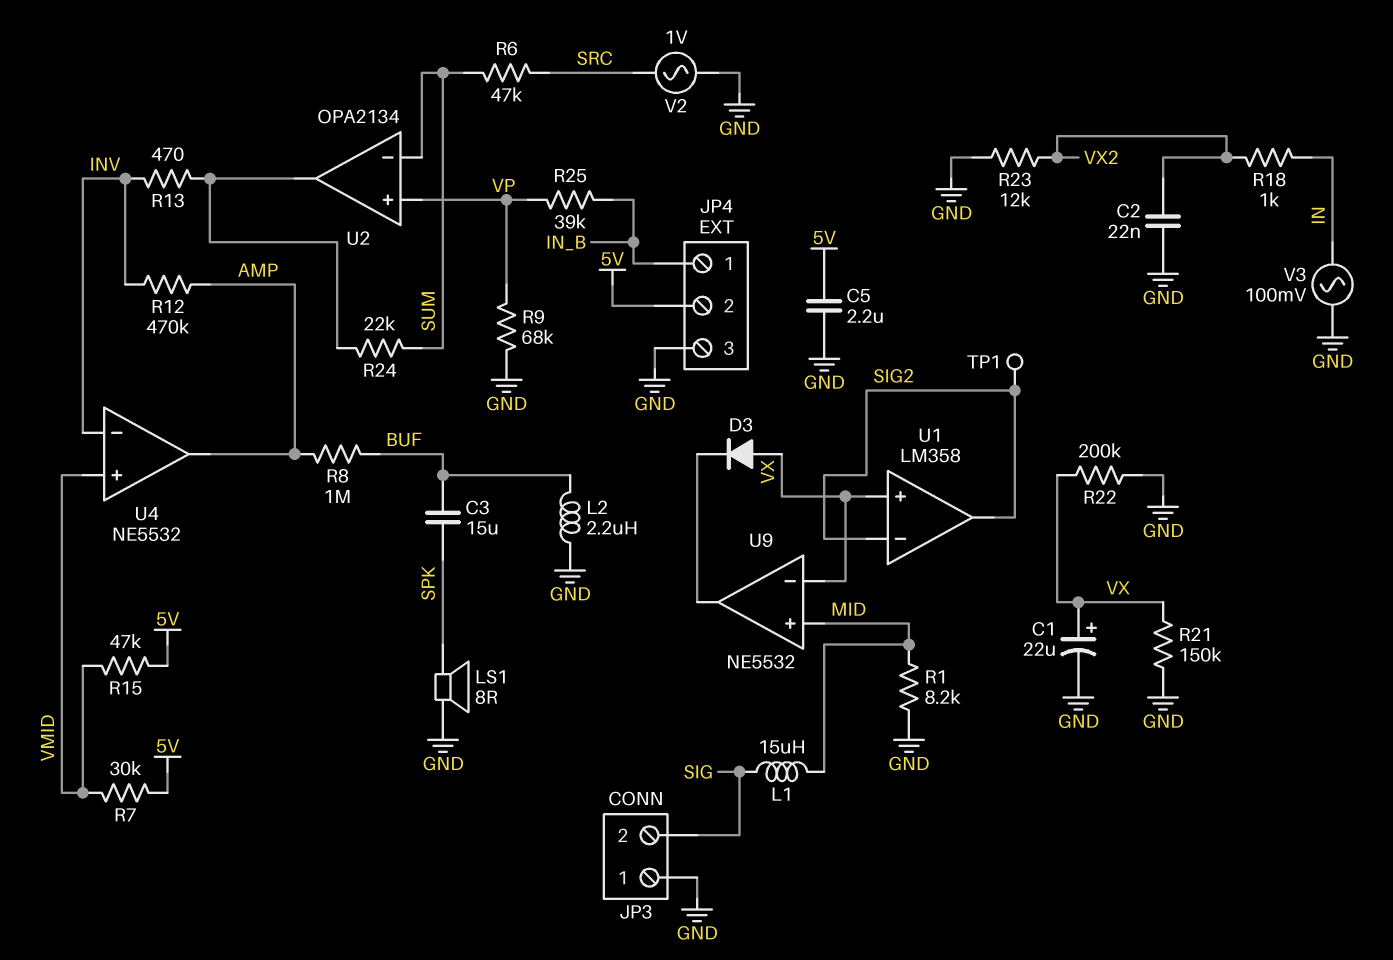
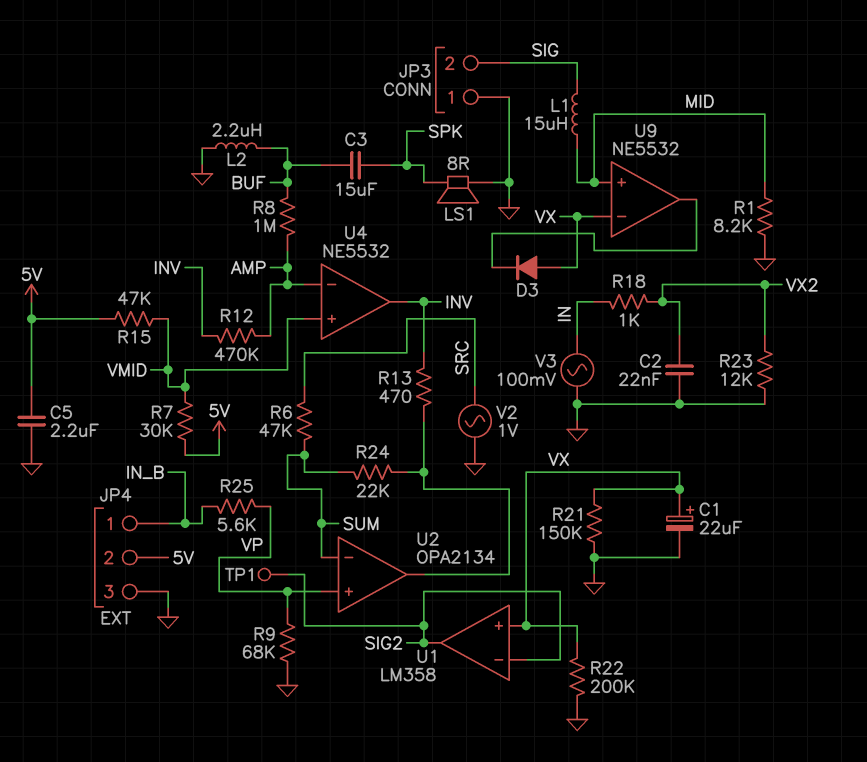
R25: 39k (IN_B, VP) -> 5.6k (IN_B, VP)
U4 pin in-: INV -> AMP
U4 pin out: AMP -> INV

